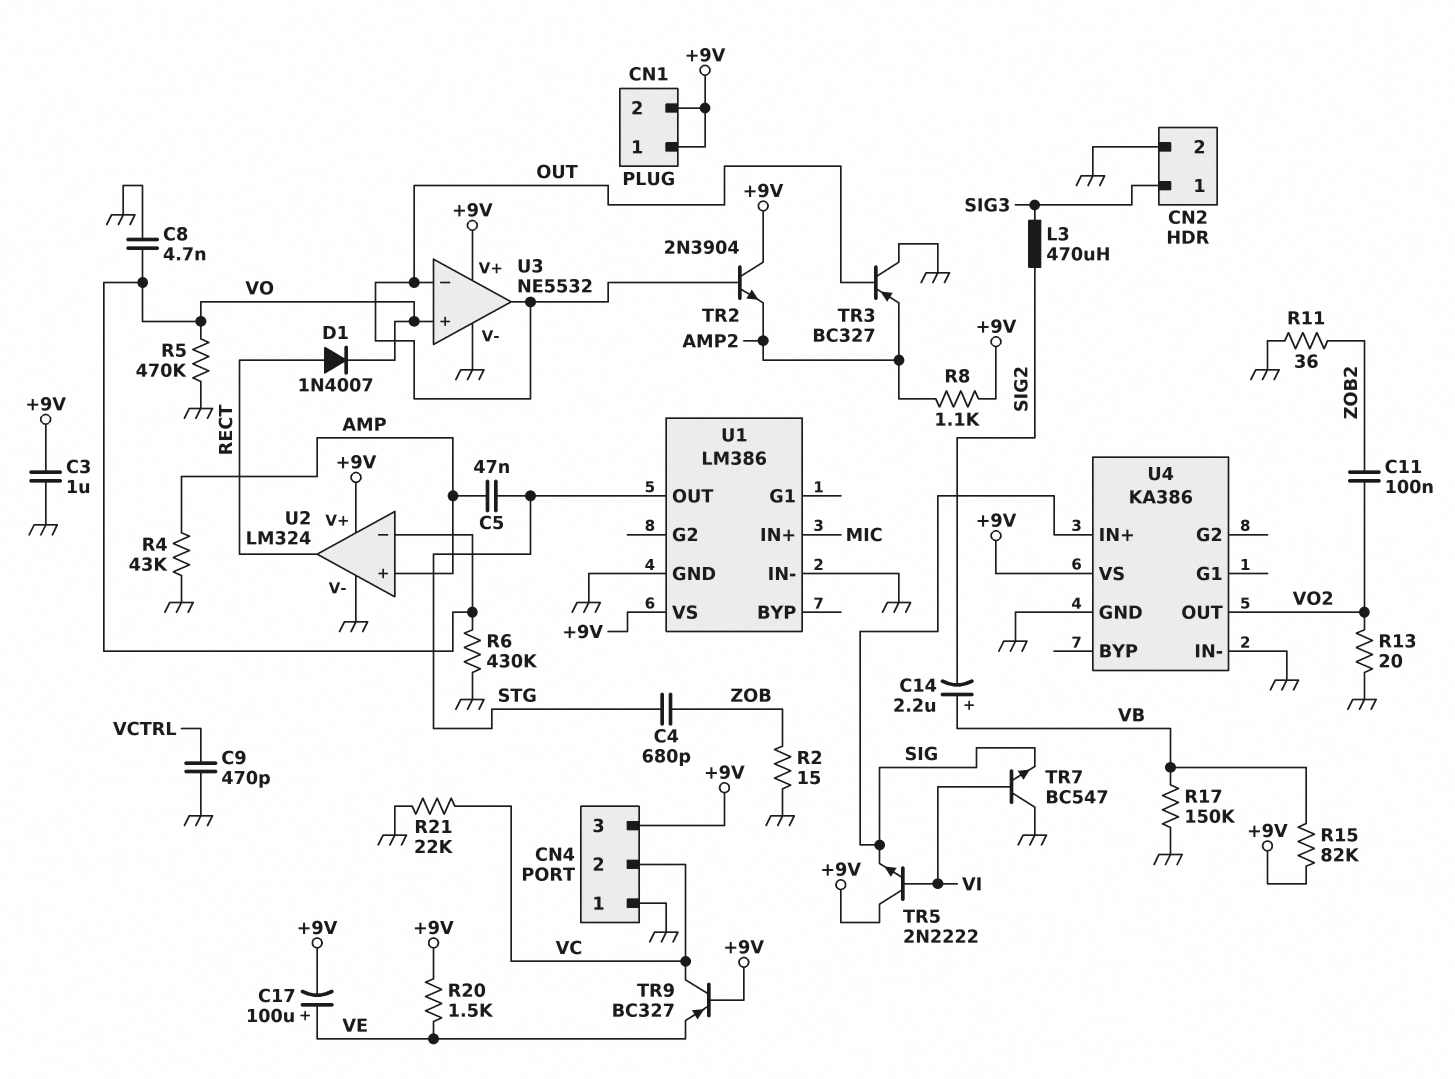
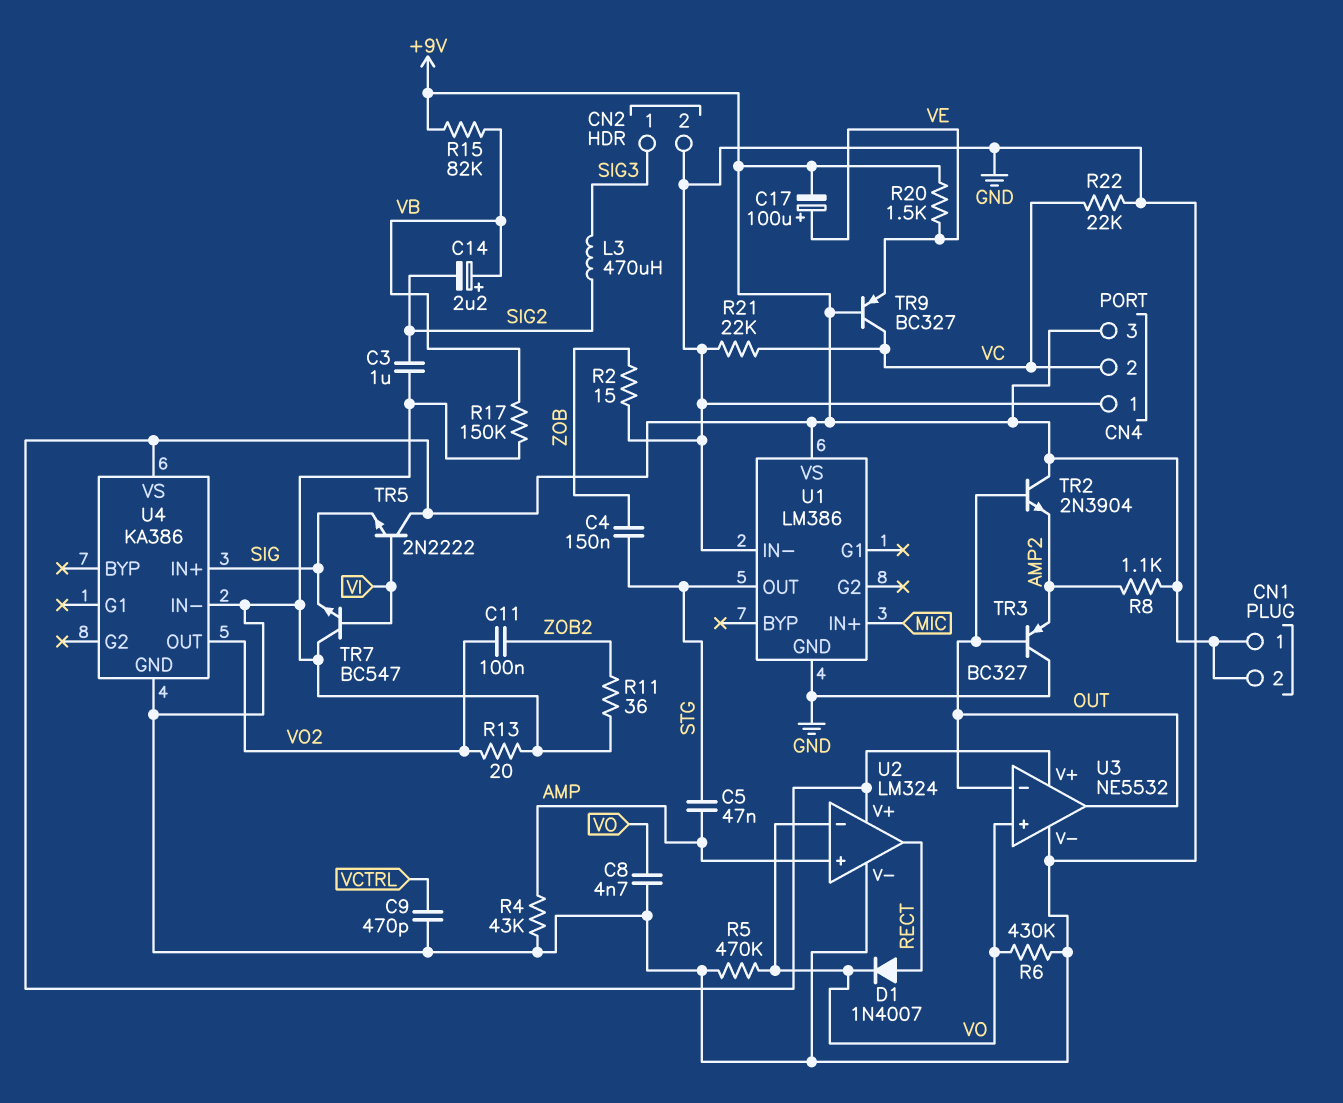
C3: 1uF (+9V, GND) -> 1uF (GND, SIG2)
C4: 680pF (STG, ZOB) -> 150nF (STG, ZOB)
R22: none -> 22k (GND, VC)

